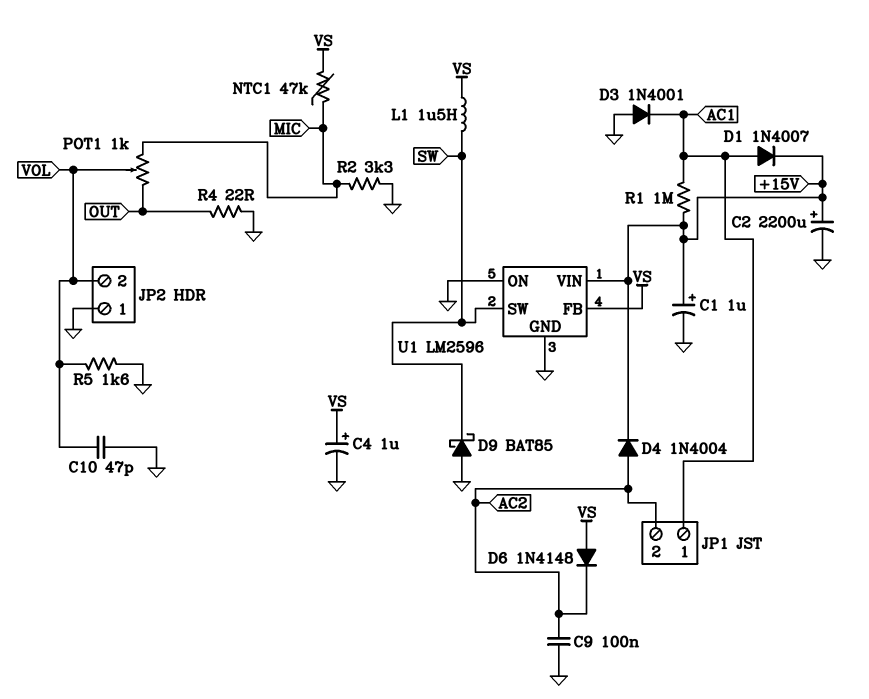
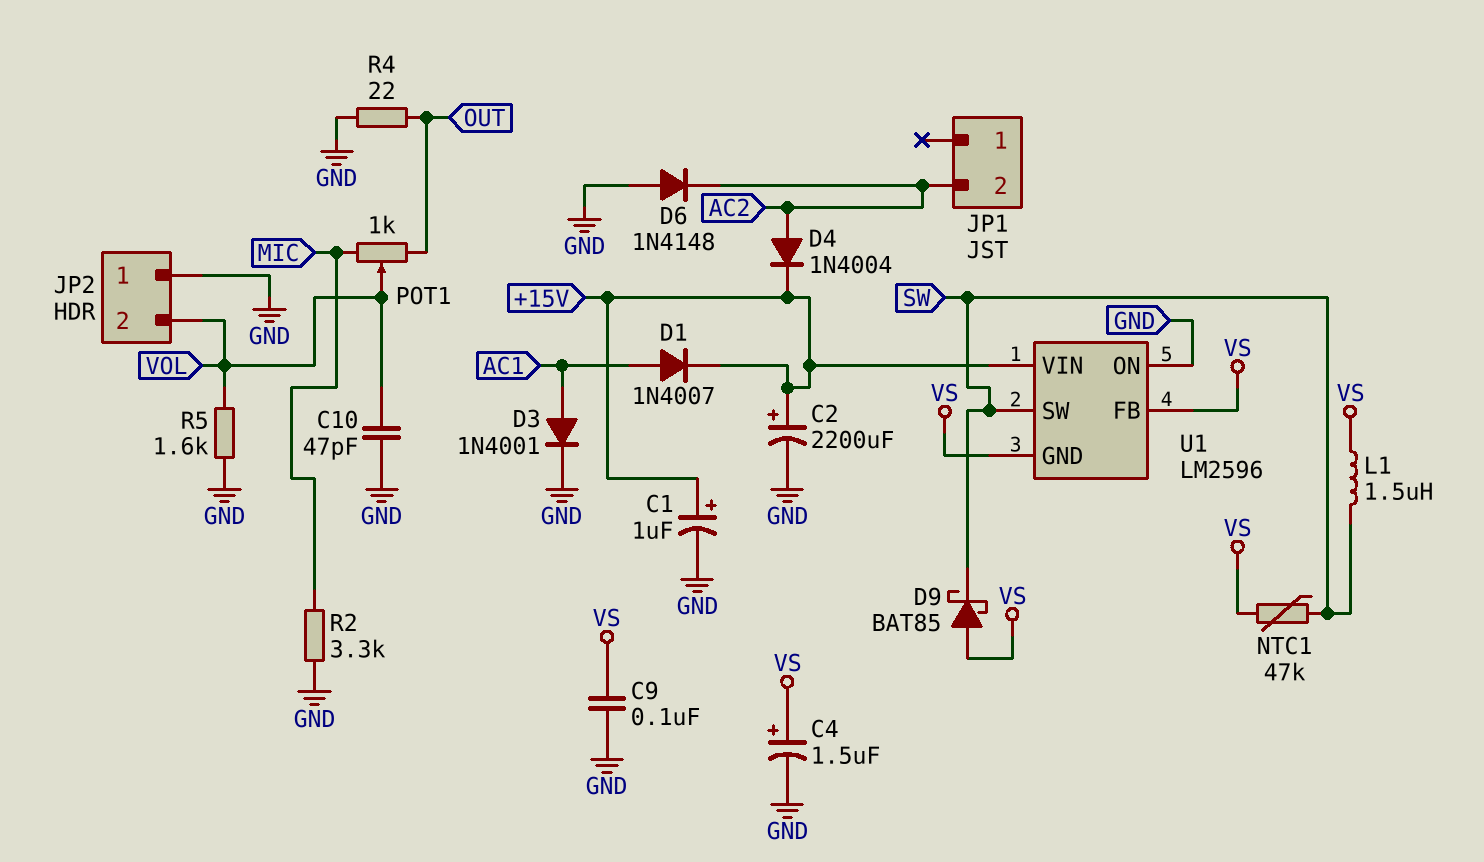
C4: 1uF (plus VS, minus GND) -> 1.5uF (plus VS, minus GND)
C9: 100nF (AC2, GND) -> 100nF (GND, VS)
D3: diode 1N4001 (A GND, K AC1) -> diode 1N4001 (A AC1, K GND)
D6: diode 1N4148 (A VS, K AC2) -> diode 1N4148 (A GND, K AC2)
D9: schottky BAT85 (A GND, K SW) -> schottky BAT85 (A VS, K SW)
JP1 pin 1: AC1 -> none
NTC1: 47k (MIC, VS) -> 47k (SW, VS)
R1: 1M (+15V, AC1) -> none
U1 pin GND: GND -> VS

